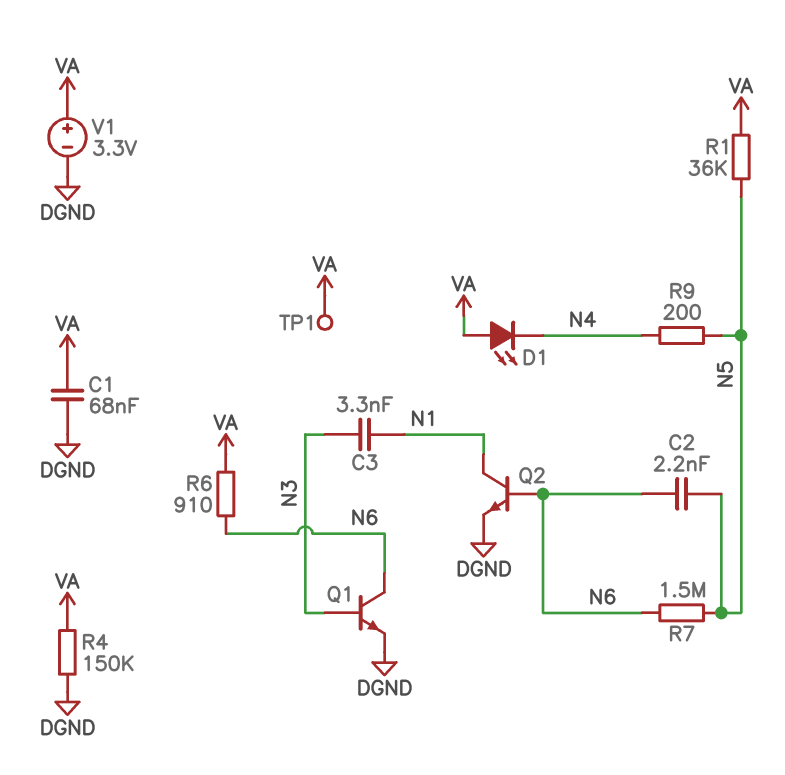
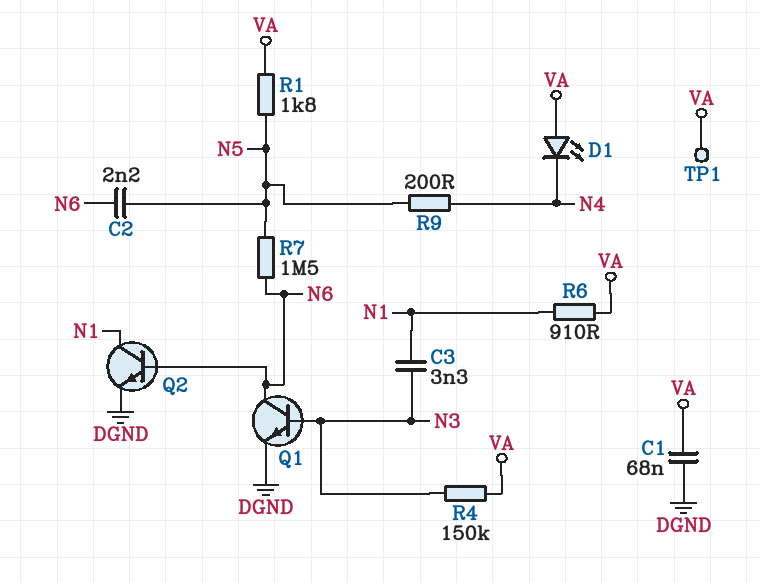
R1: 36k (N5, VA) -> 1.8k (N5, VA)
R4: 150k (DGND, VA) -> 150k (N3, VA)
R6: 910 (N6, VA) -> 910 (N1, VA)
V1: 3.3V (plus VA, minus DGND) -> none

